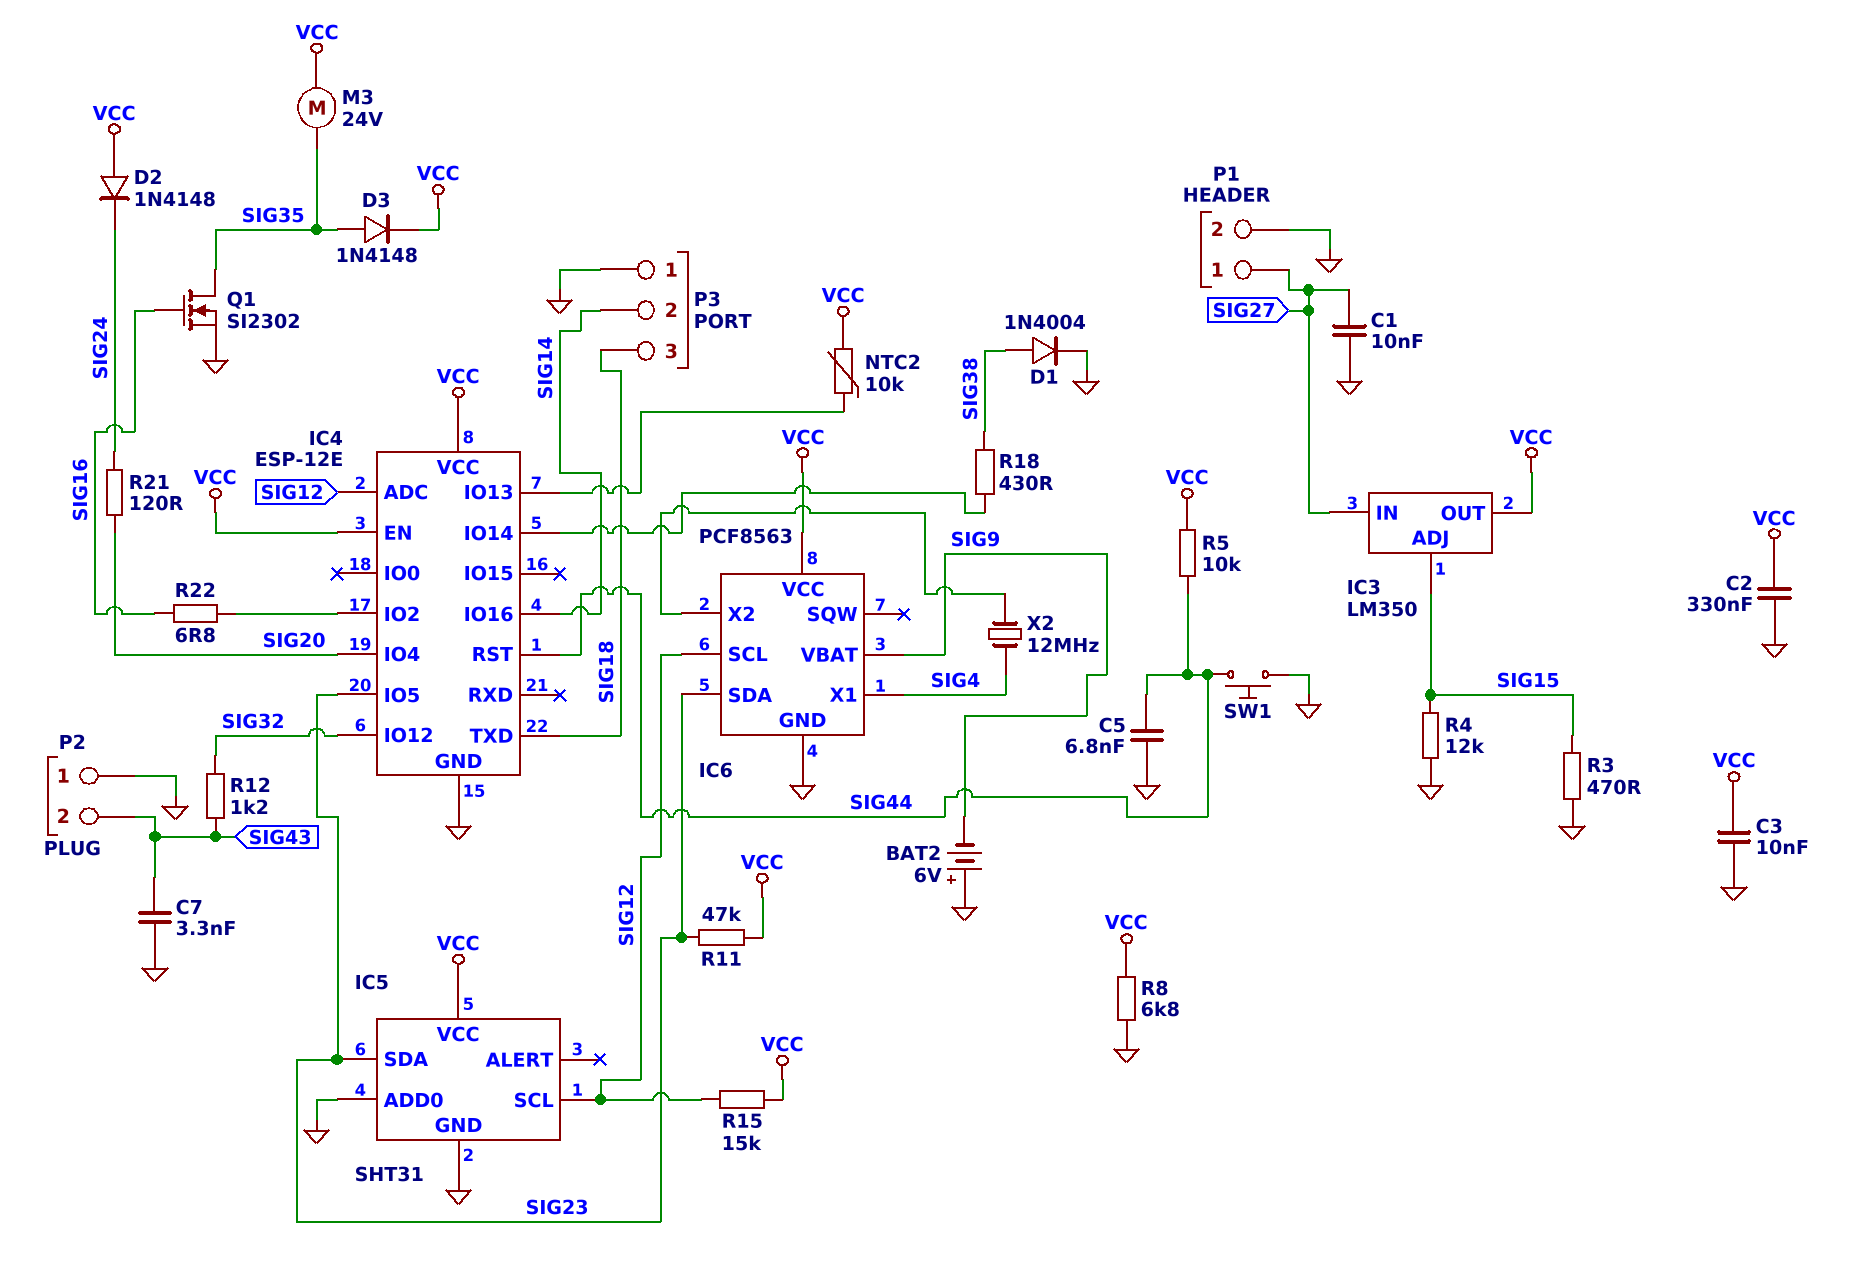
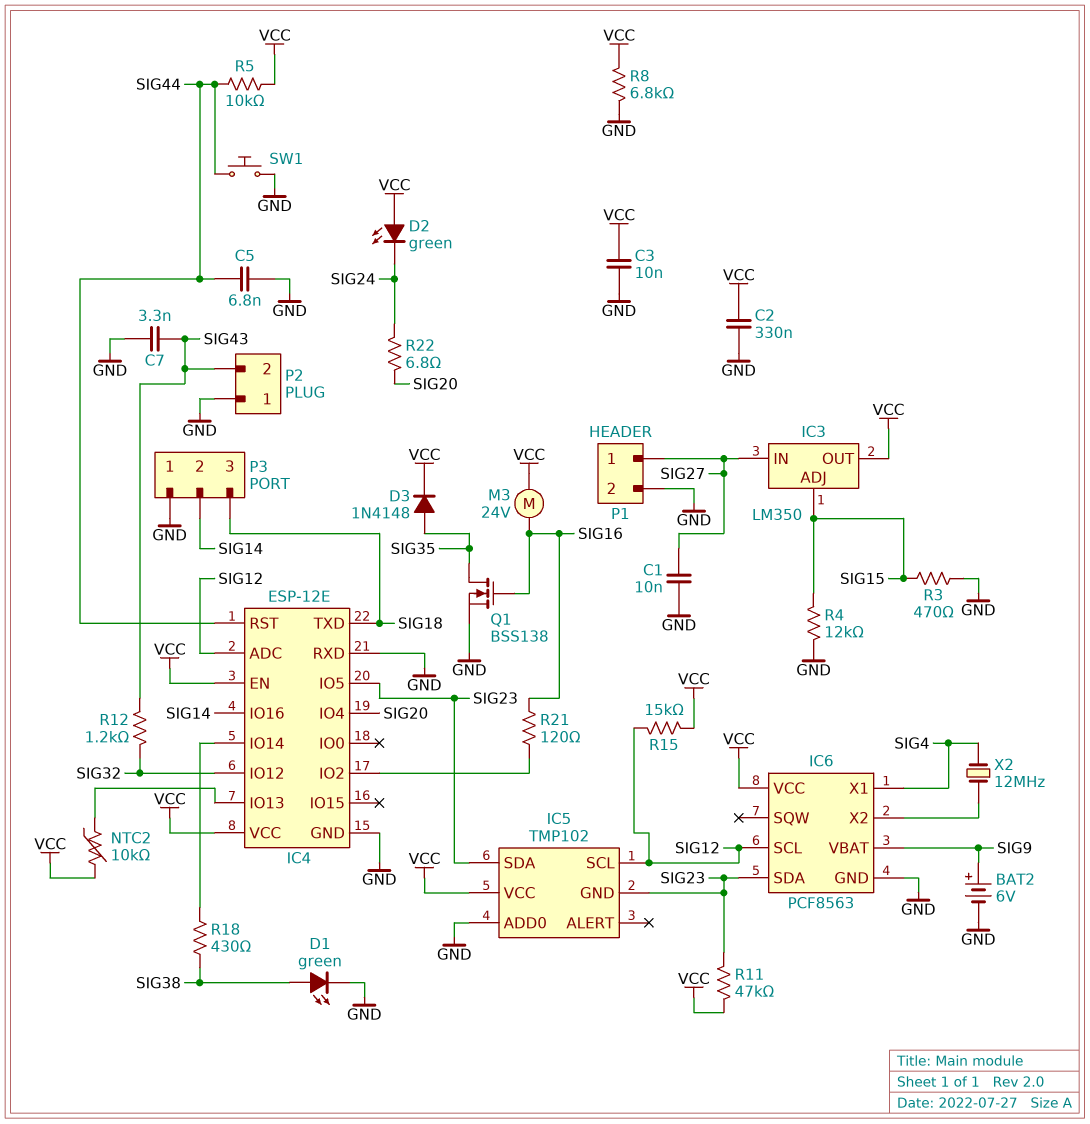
BAT2: 6V (plus GND, minus SIG9) -> 6V (plus SIG9, minus GND)
D1: diode 1N4004 (A SIG38, K GND) -> LED green (A SIG38, K GND)
D2: diode 1N4148 (A VCC, K SIG24) -> LED green (A VCC, K SIG24)
IC4 pin RXD: none -> GND
IC5: SHT31 -> TMP102
IC5 pin GND: GND -> SIG23
M3: motor 24V (SIG35, VCC) -> motor 24V (SIG16, VCC)
Q1: NMOS SI2302 (G SIG16, D SIG35, S GND) -> NMOS BSS138 (G SIG16, D SIG35, S GND)
R21: 120 (SIG20, SIG24) -> 120 (IC4/IO2, SIG16)
R22: 6.8 (IC4/IO2, SIG16) -> 6.8 (SIG20, SIG24)

